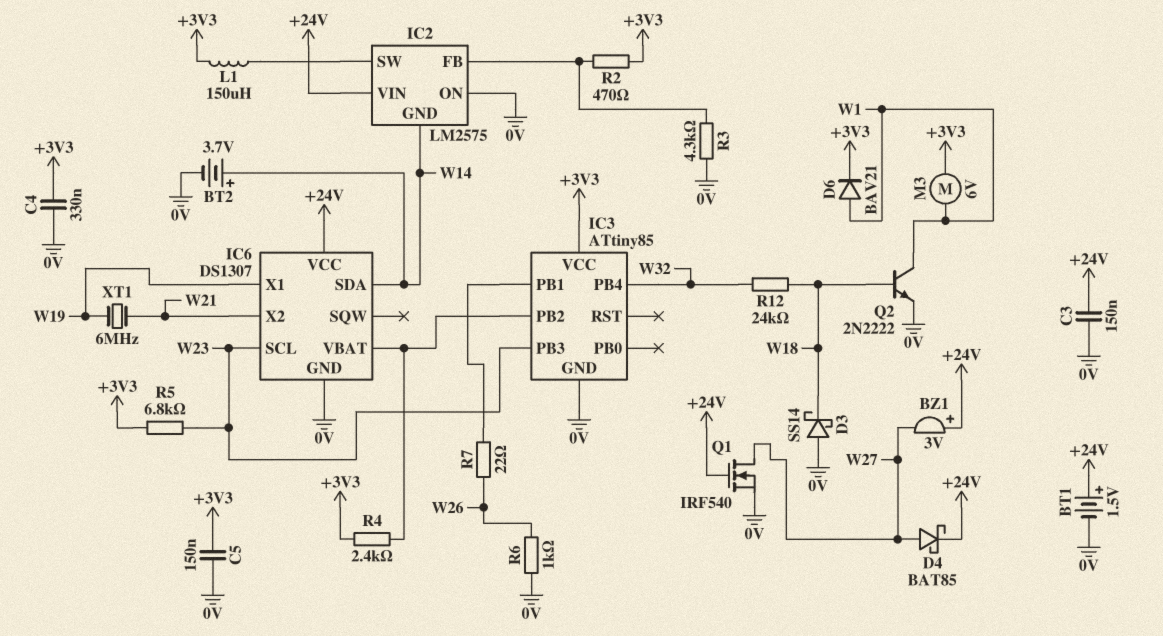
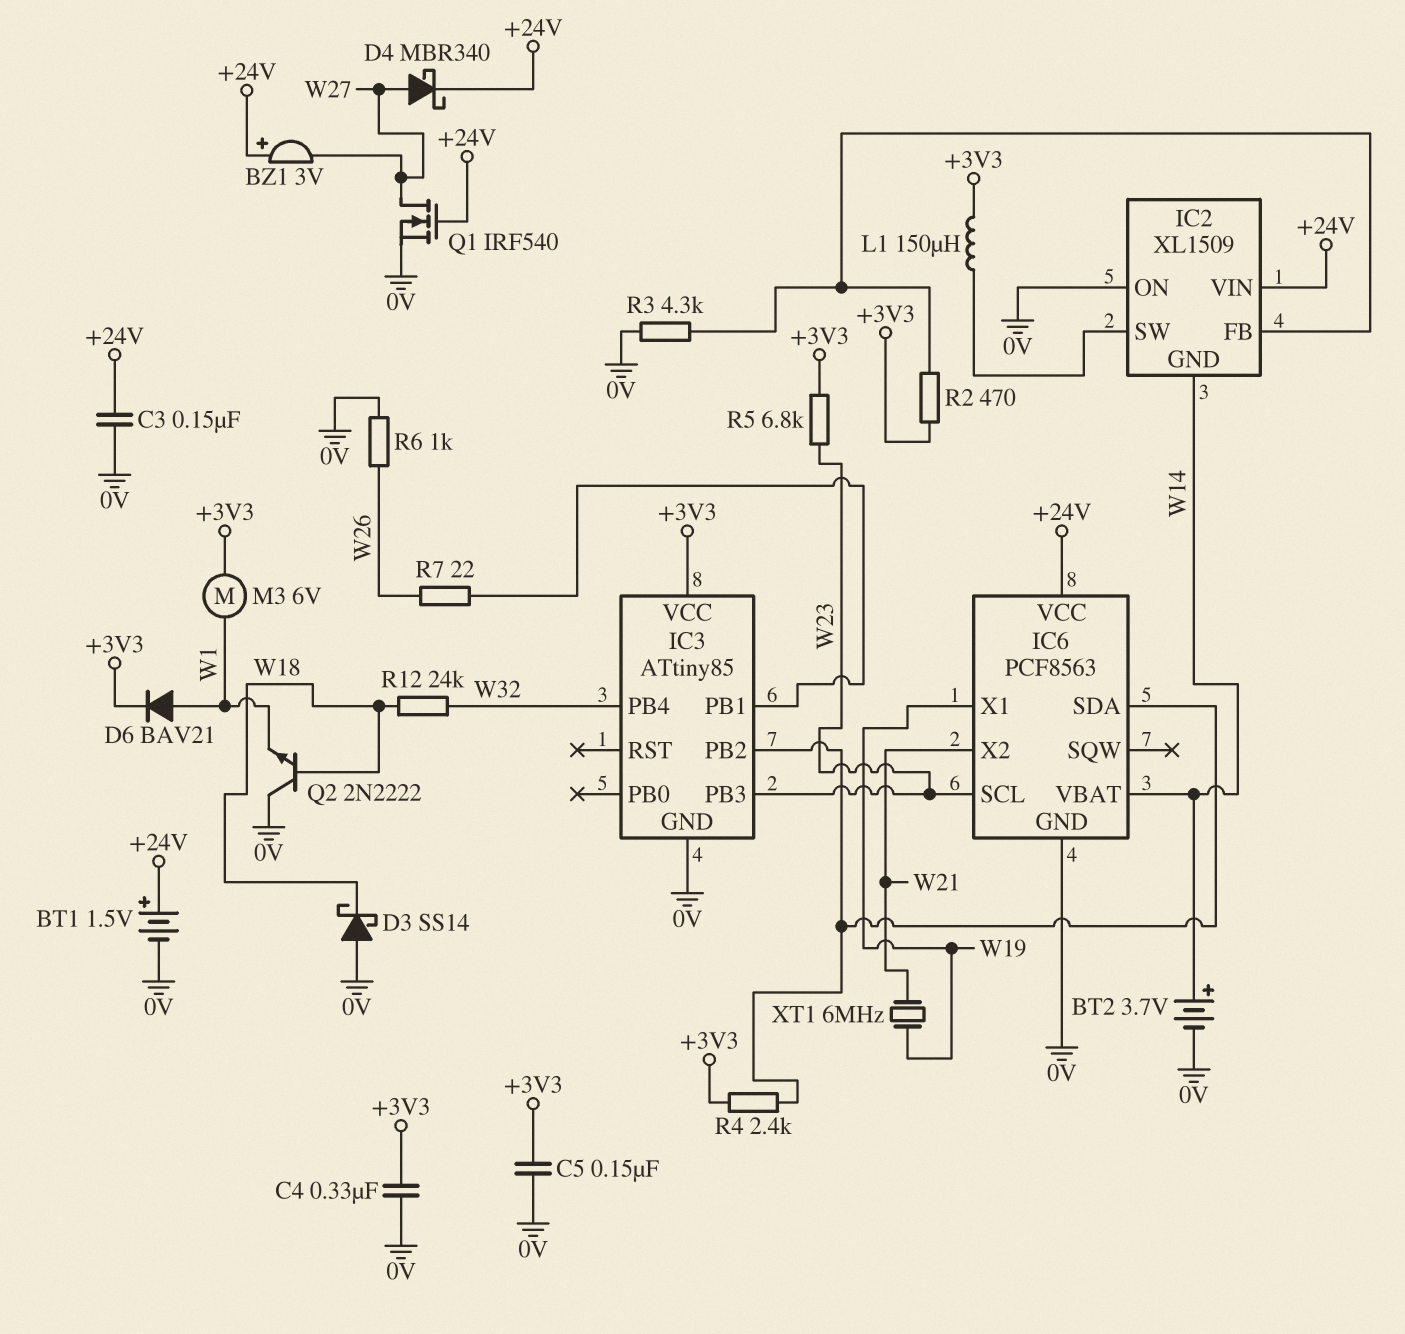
D4: schottky BAT85 (A W27, K +24V) -> schottky MBR340 (A W27, K +24V)
IC2: LM2575 -> XL1509
IC6: DS1307 -> PCF8563
IC6 pin SDA: W14 -> IC3/PB2
IC6 pin VBAT: IC3/PB2 -> W14
Q2: NPN 2N2222 (B W18, C W1, E 0V) -> NPN 2N2222 (B W18, C 0V, E W1)

